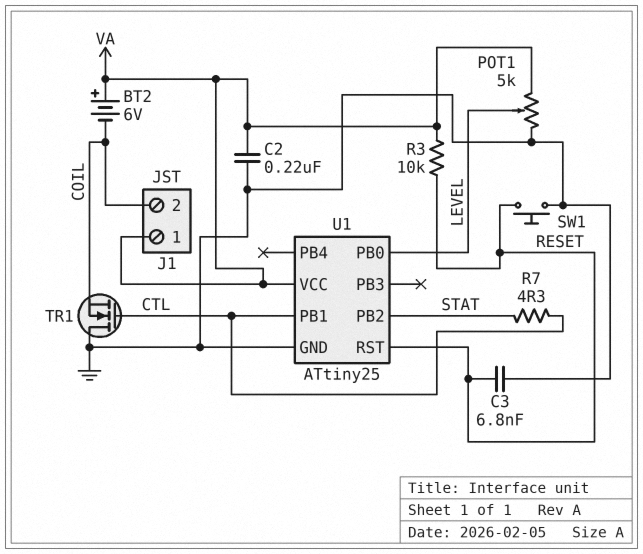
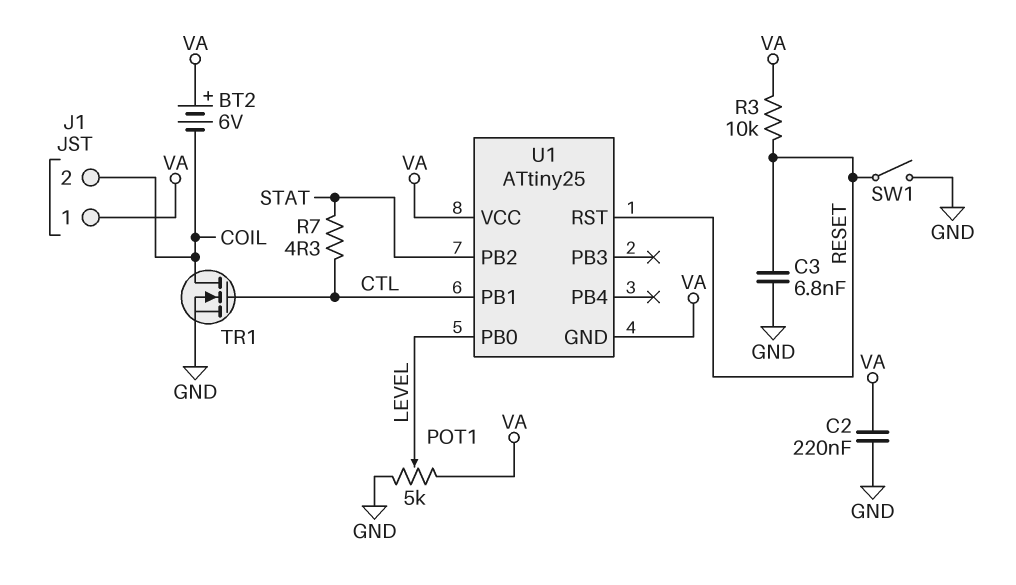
SW1: button (GND, RESET) -> switch (GND, RESET)
TR1: NMOS (G CTL, D GND, S COIL) -> NMOS (G CTL, D COIL, S GND)
U1 pin GND: GND -> VA

